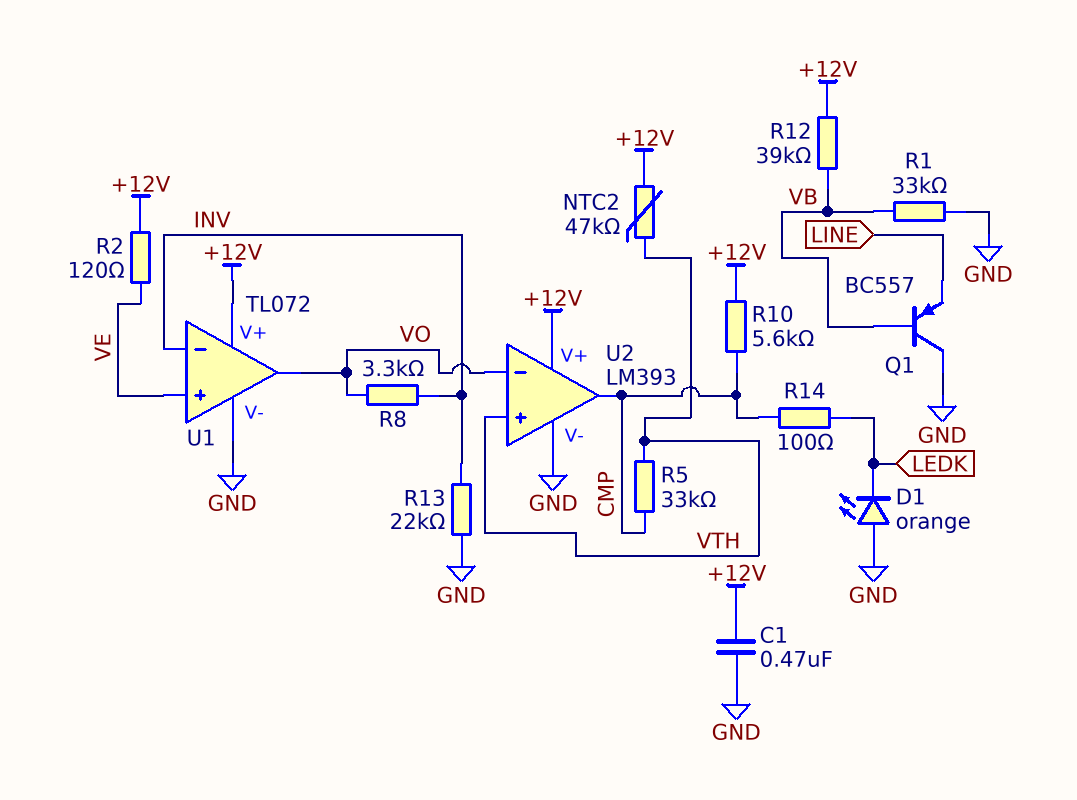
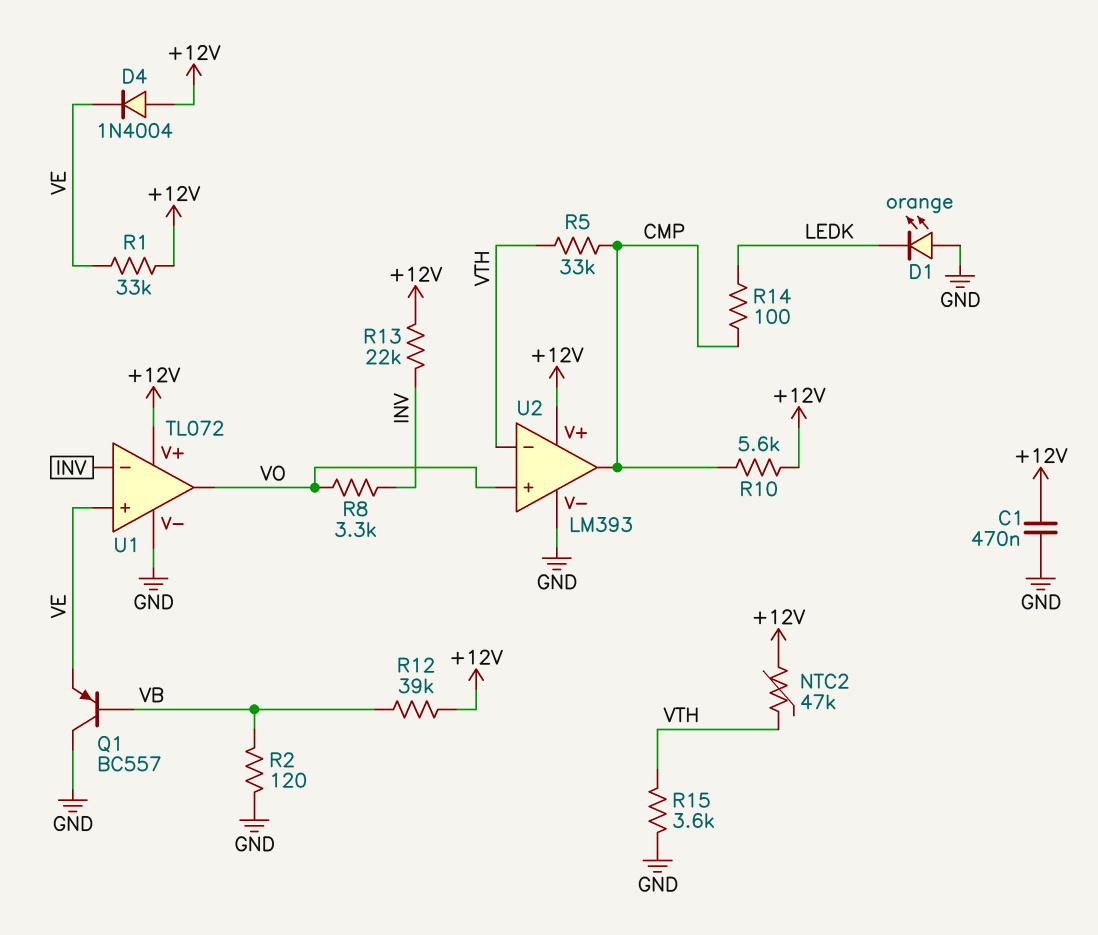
D4: none -> diode 1N4004 (A +12V, K VE)
Q1: PNP BC557 (B VB, C GND, E LINE) -> PNP BC557 (B VB, C GND, E VE)
R1: 33k (GND, VB) -> 33k (+12V, VE)
R2: 120 (+12V, VE) -> 120 (GND, VB)
R13: 22k (GND, INV) -> 22k (+12V, INV)
R15: none -> 3.6k (GND, VTH)
U2 pin in+: VTH -> VO
U2 pin in-: VO -> VTH

